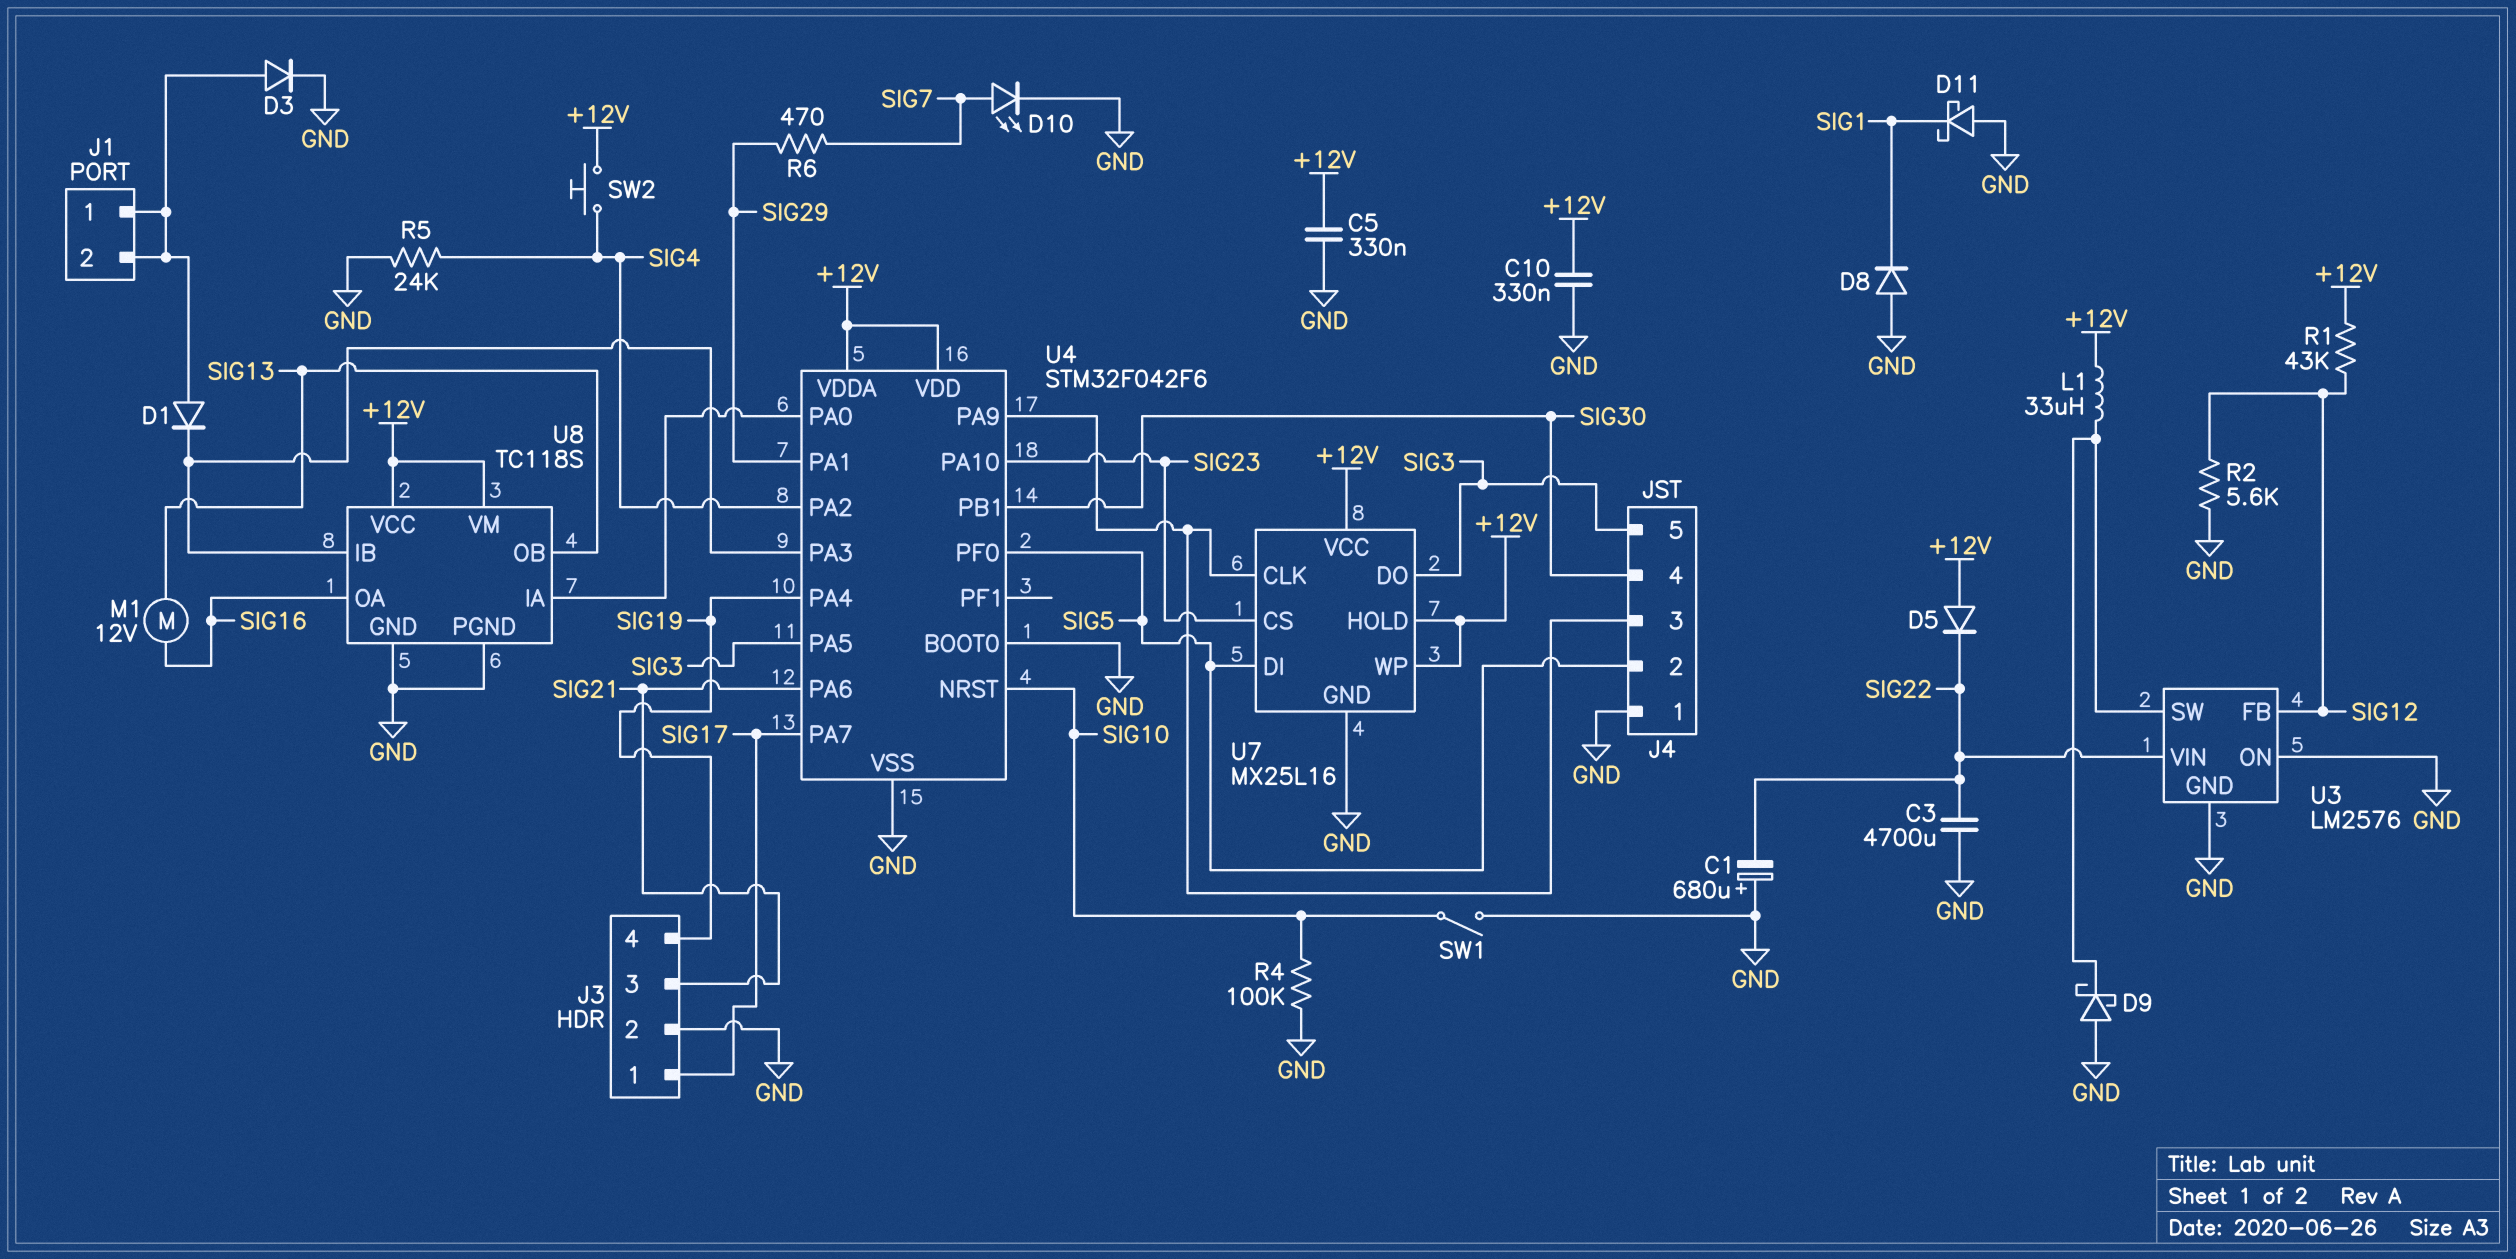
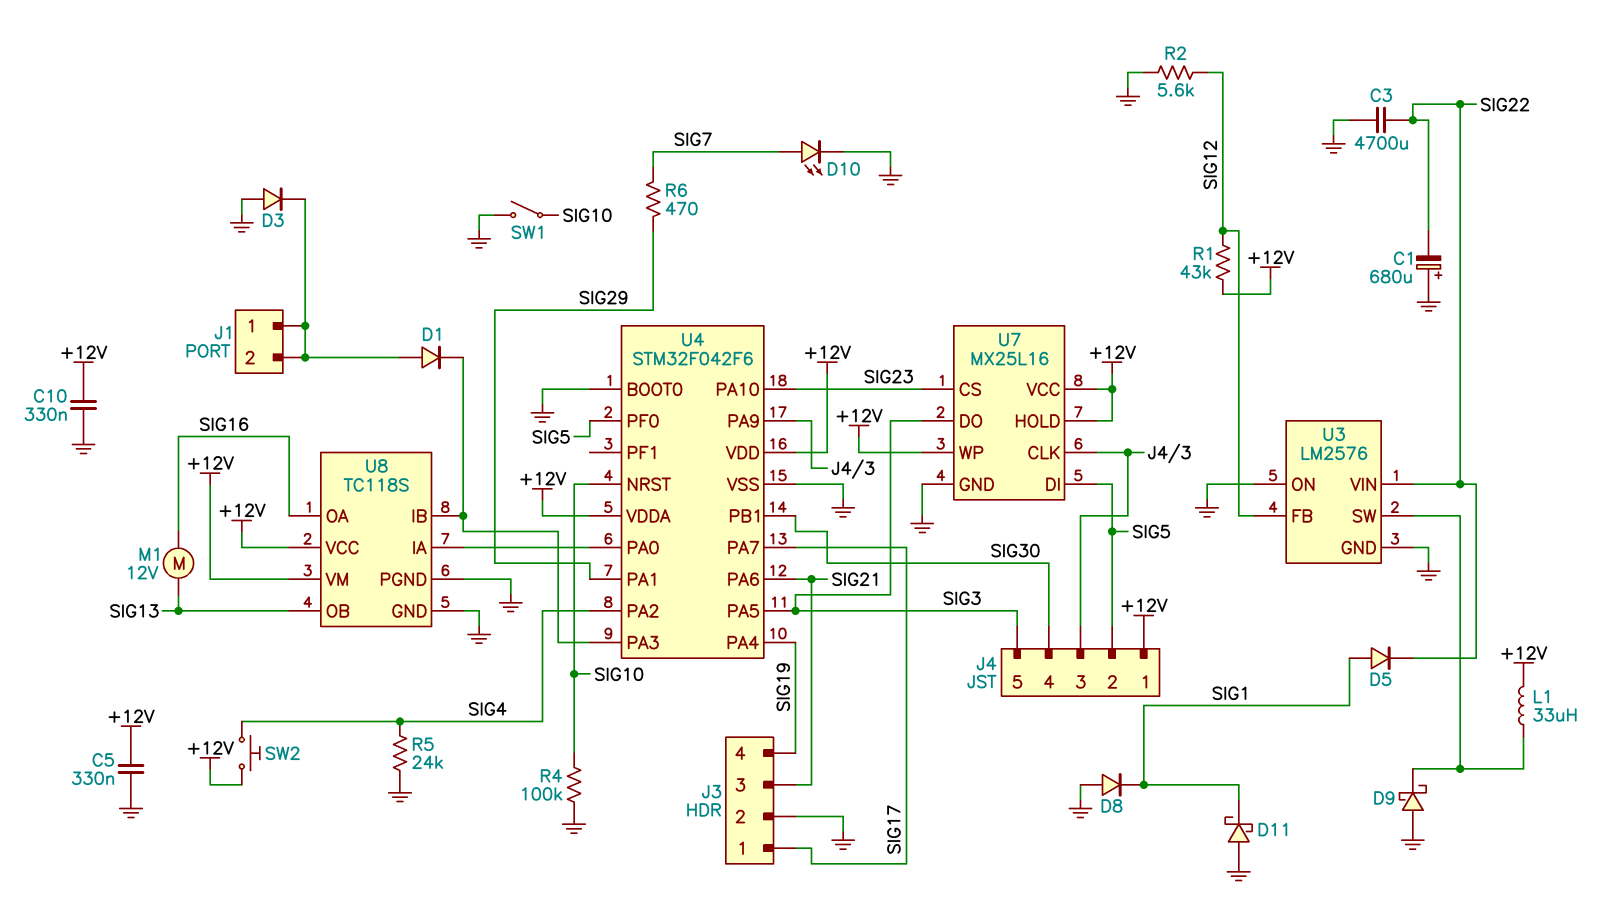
D3: diode (A J1/1, K GND) -> diode (A GND, K J1/1)
D5: diode (A +12V, K SIG22) -> diode (A SIG1, K SIG22)
J4 pin 1: GND -> +12V

